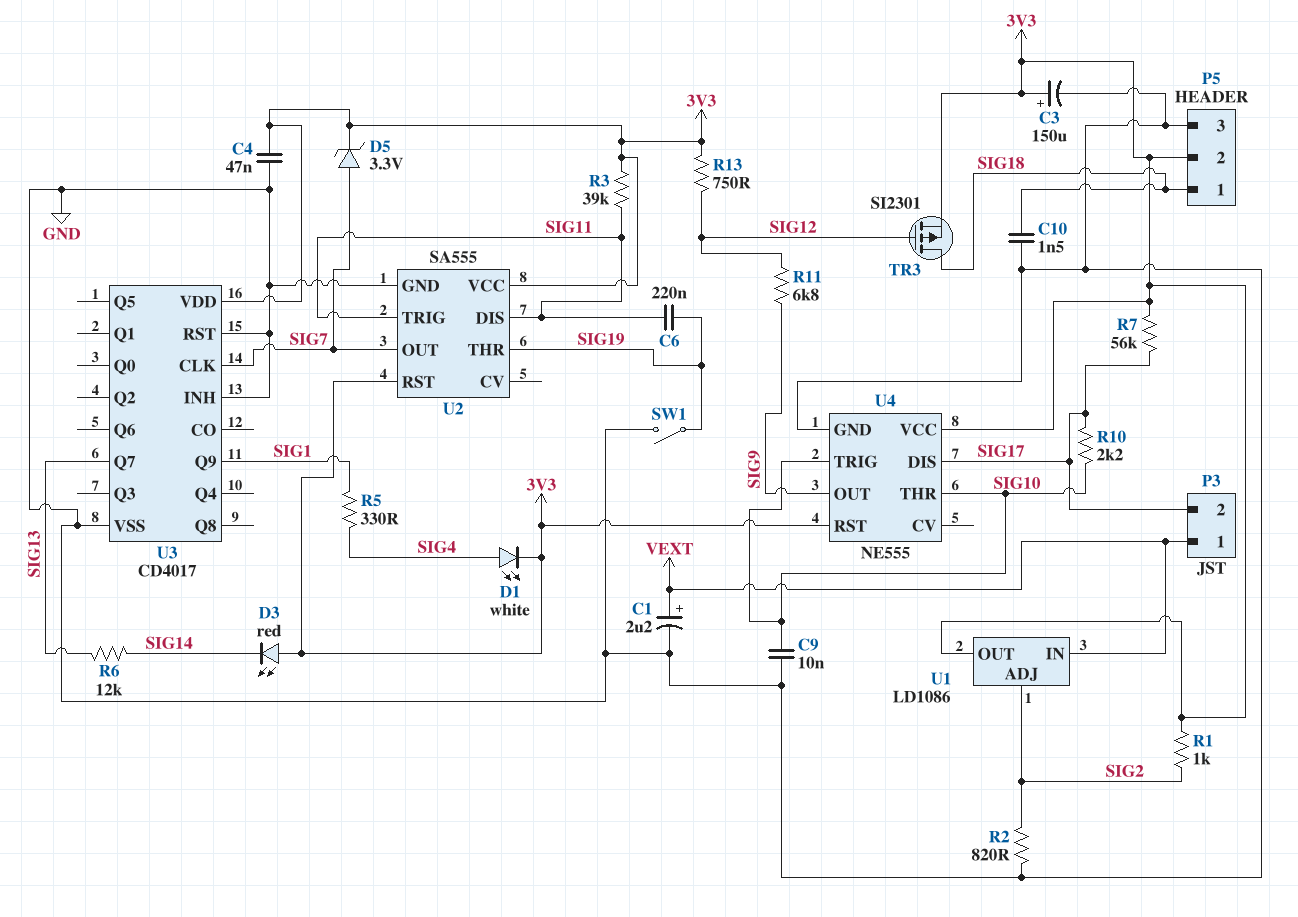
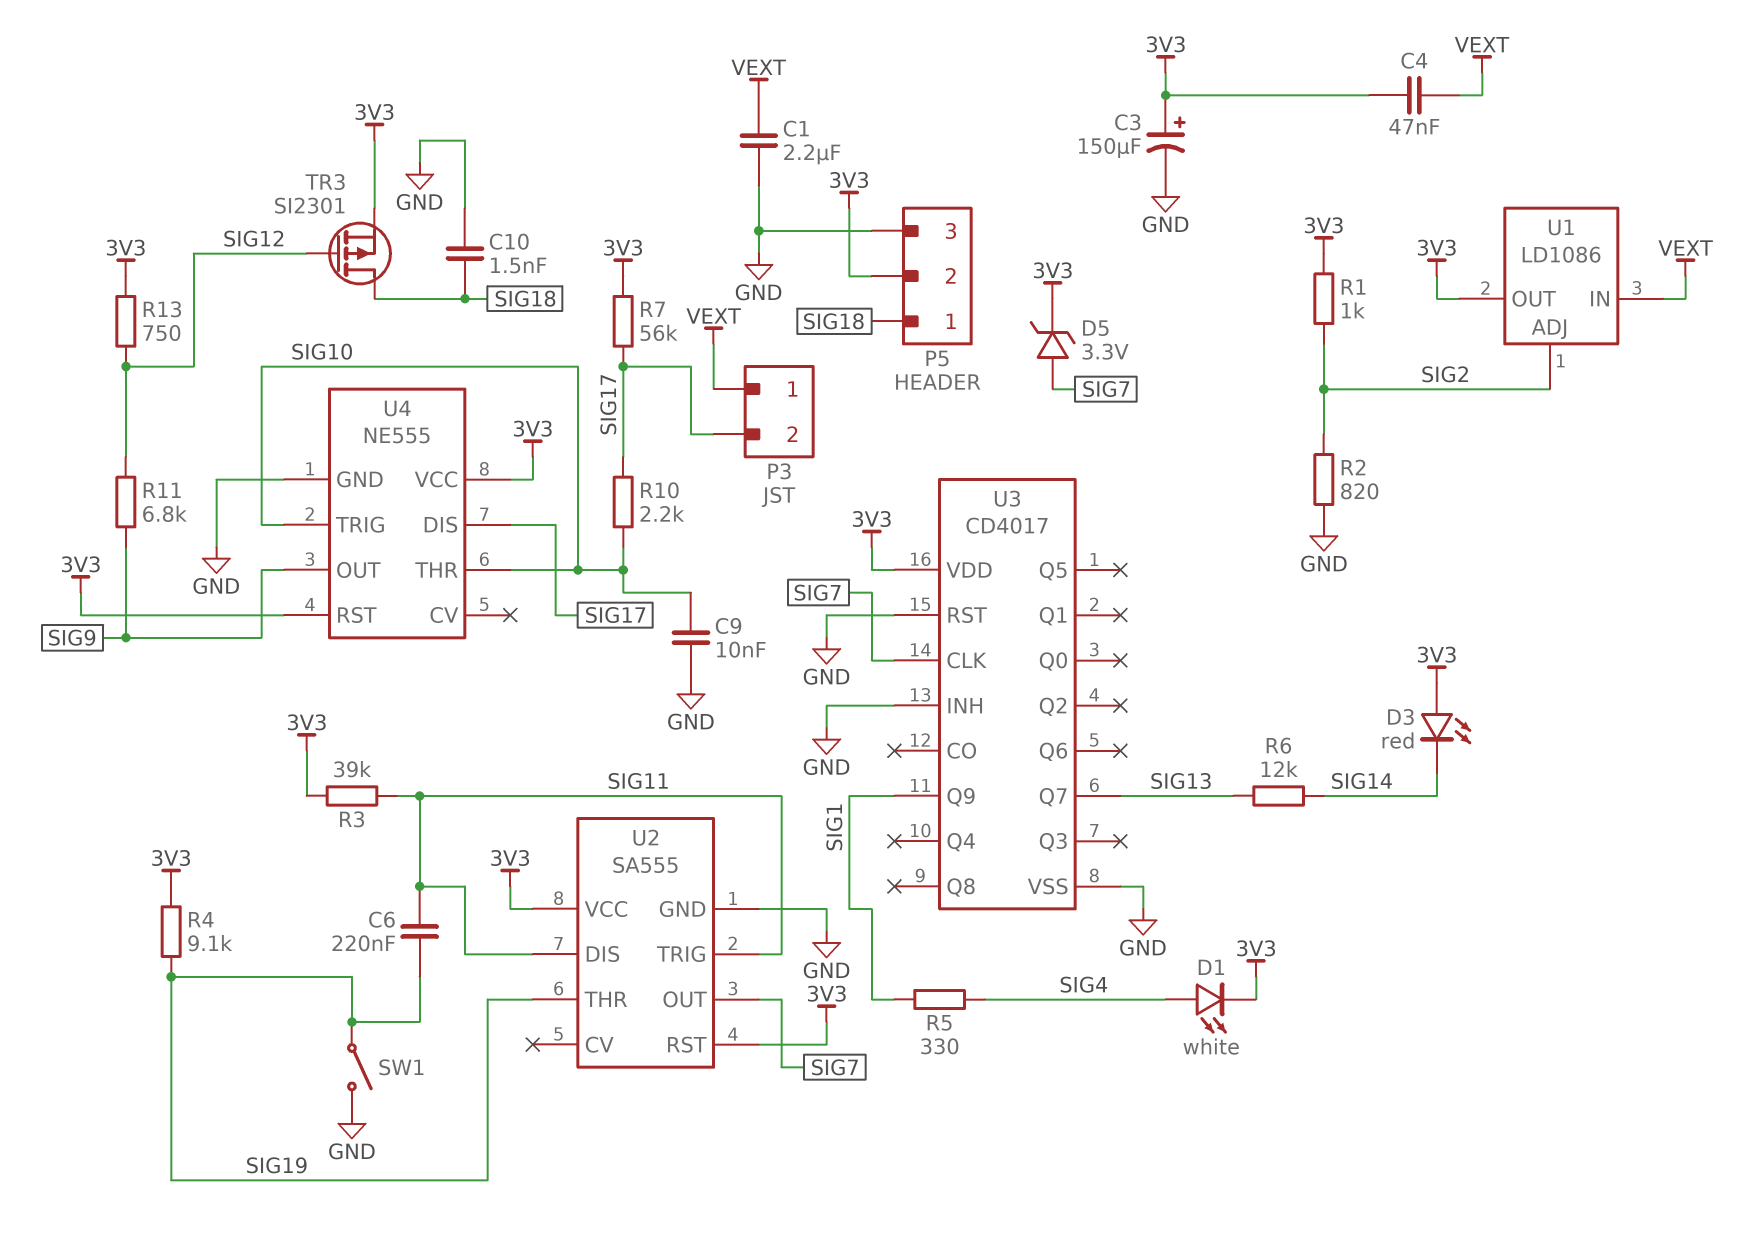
C1: 2.2uF (plus VEXT, minus GND) -> 2.2uF (GND, VEXT)
C4: 47nF (3V3, GND) -> 47nF (3V3, VEXT)
R4: none -> 9.1k (3V3, SIG19)

